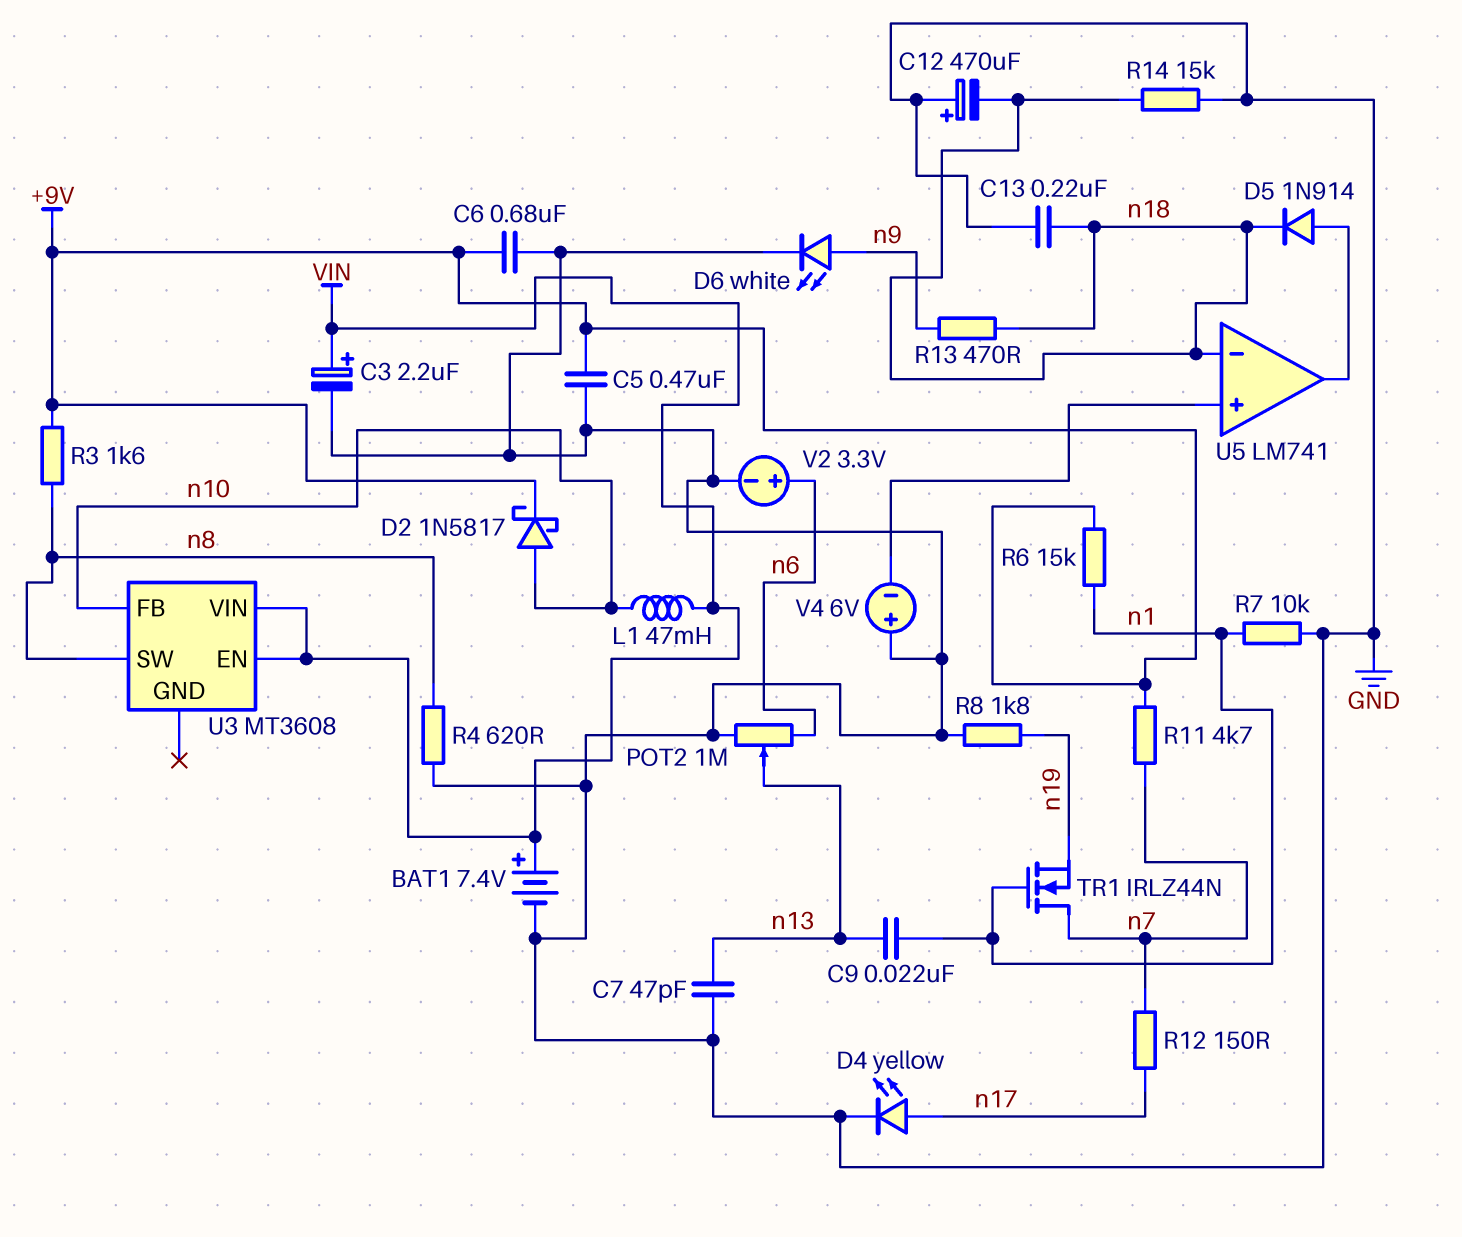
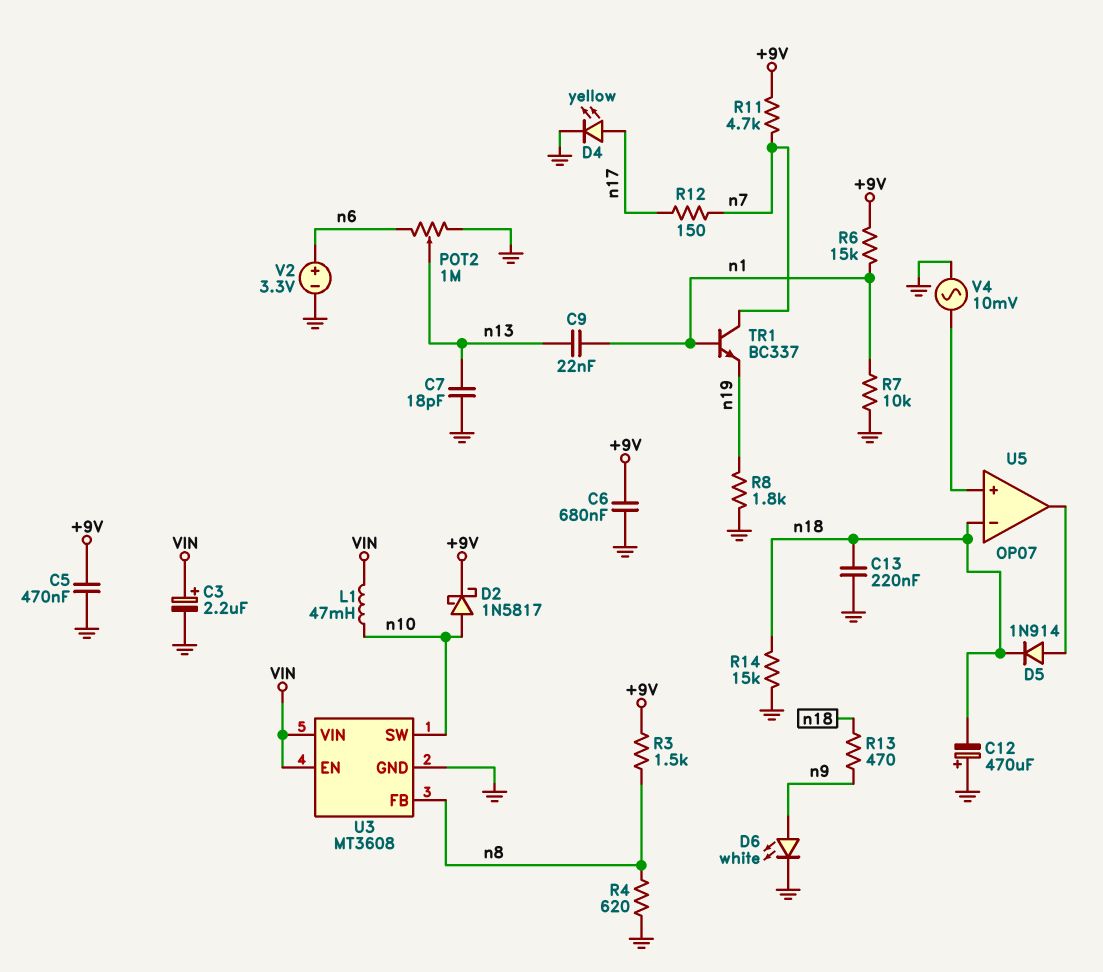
BAT1: 7.4V (plus VIN, minus GND) -> none
C7: 47pF (GND, n13) -> 18pF (GND, n13)
R3: 1.6k (+9V, n8) -> 1.5k (+9V, n8)
TR1: NMOS IRLZ44N (G n1, D n7, S n19) -> NPN BC337 (B n1, C n7, E n19)
U3 pin FB: n10 -> n8
U3 pin GND: none -> GND
U3 pin SW: n8 -> n10
U5: LM741 -> OP07
V4: 6V (plus GND, minus U5/in+) -> AC 10mV (GND, U5/in+)

